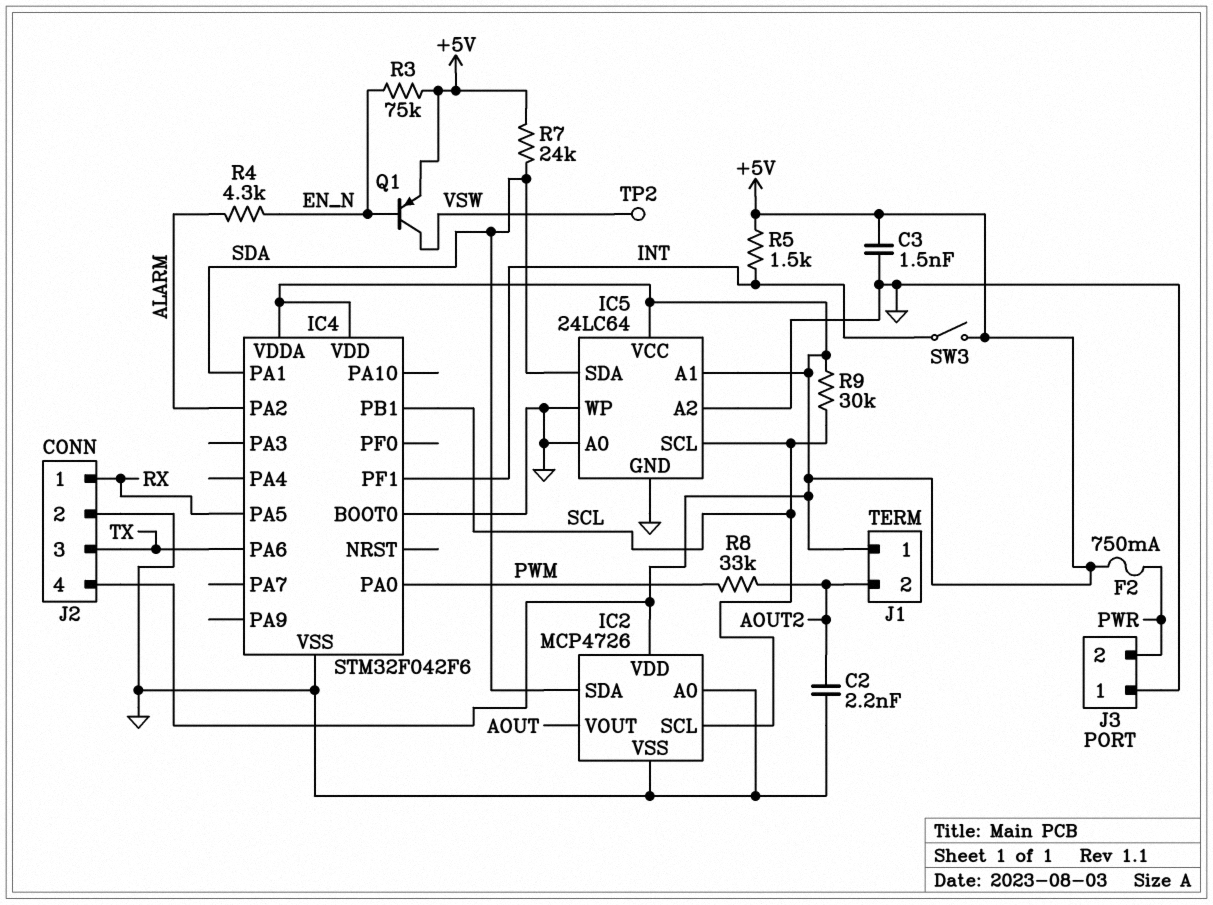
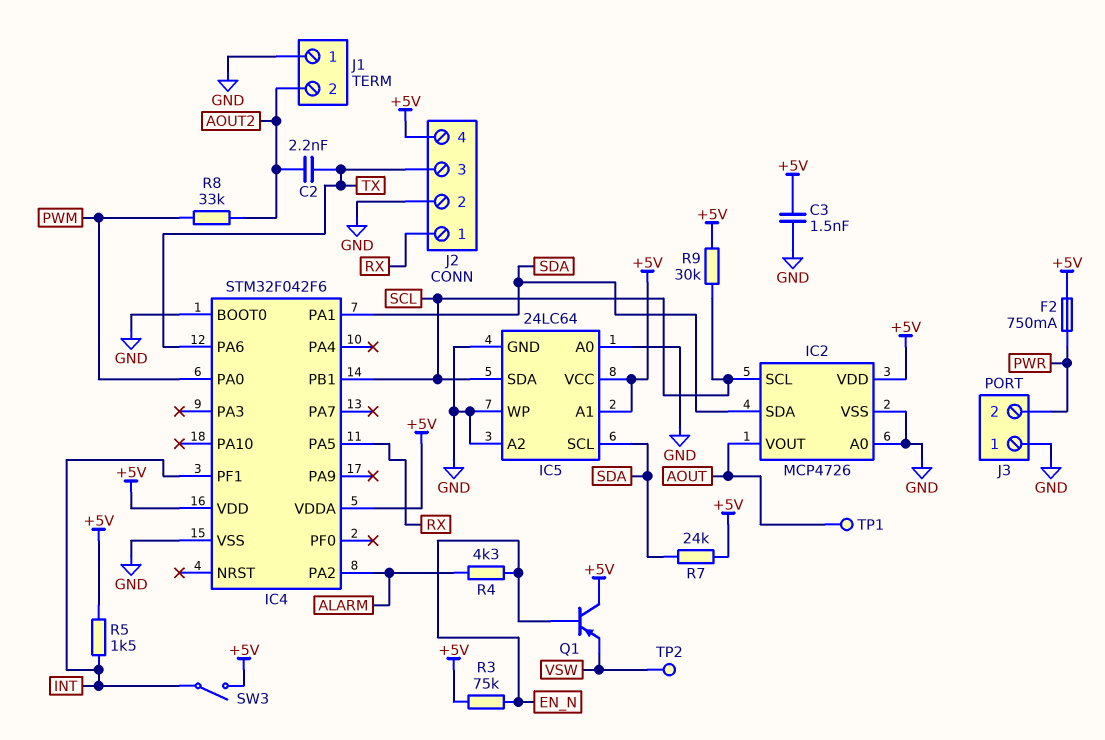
C2: 2.2nF (AOUT2, GND) -> 2.2nF (AOUT2, TX)
IC5 pin SCL: SCL -> SDA
IC5 pin SDA: SDA -> SCL
J1 pin 1: +5V -> GND
Q1: PNP (B EN_N, C VSW, E +5V) -> PNP (B EN_N, C +5V, E VSW)
TP1: none -> test point (AOUT)

